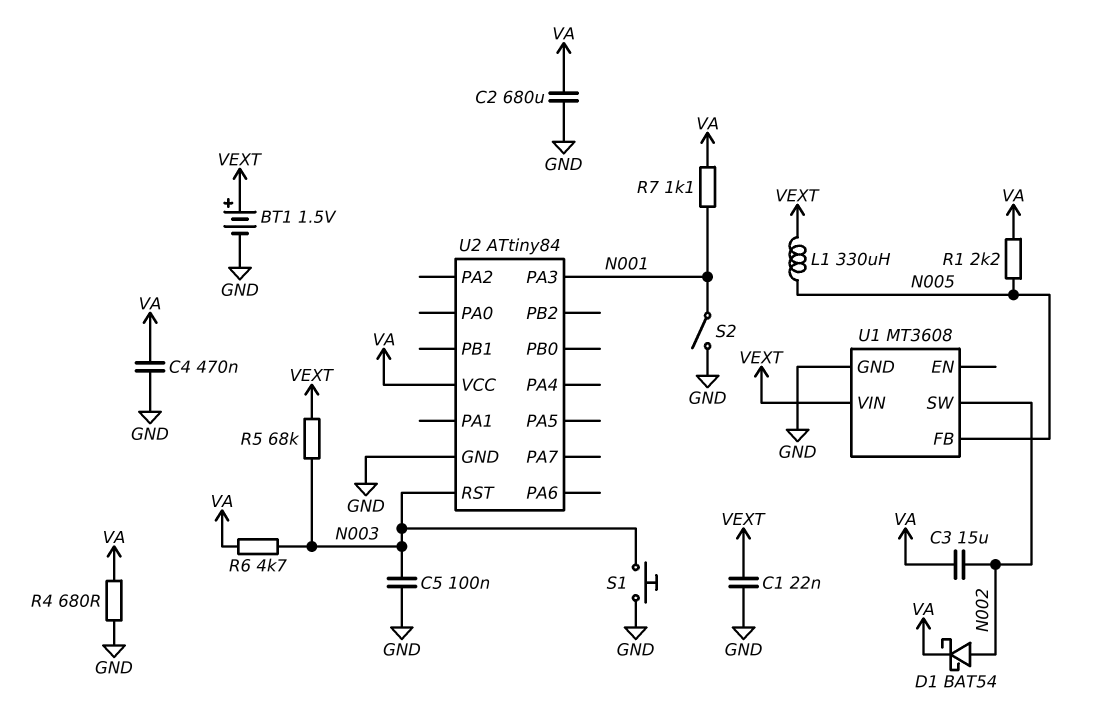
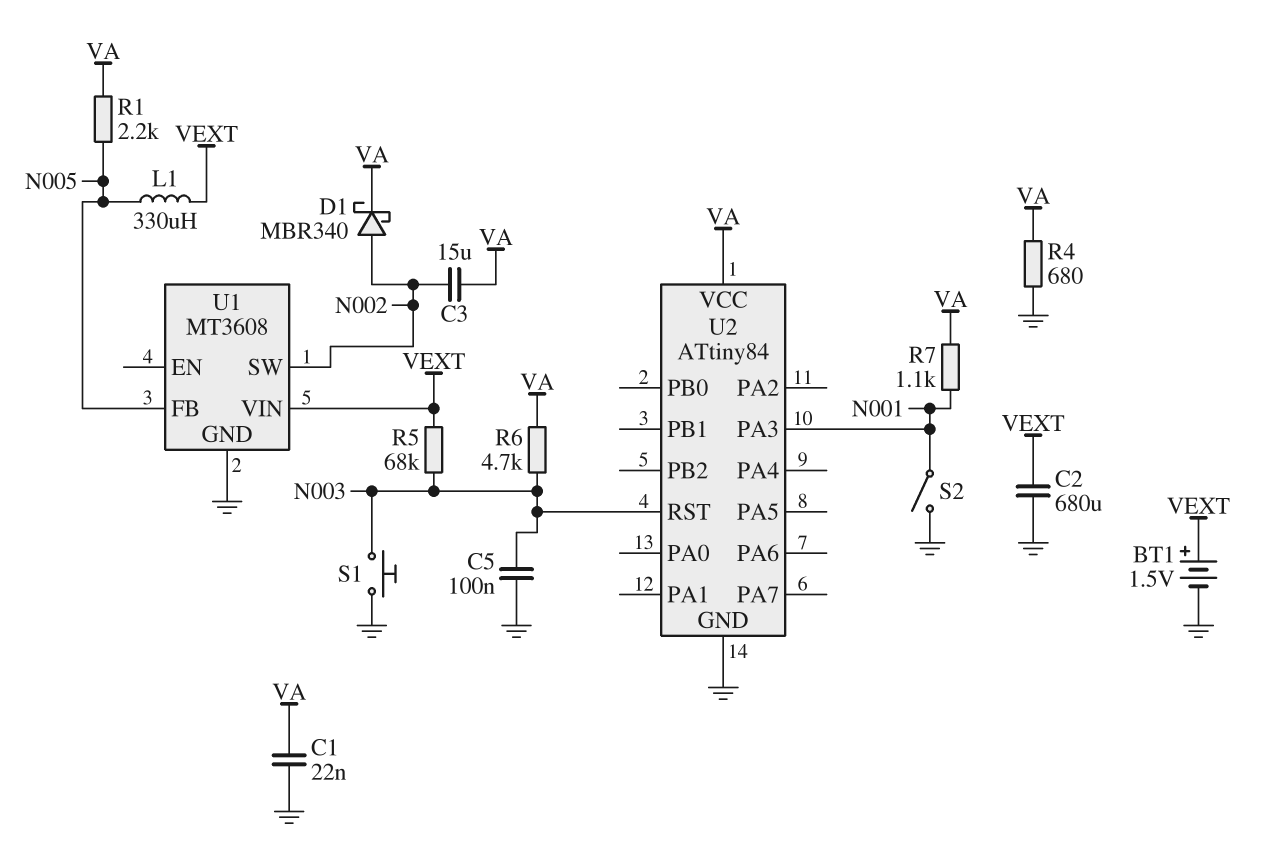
C1: 22nF (GND, VEXT) -> 22nF (GND, VA)
C2: 680uF (GND, VA) -> 680uF (GND, VEXT)
C4: 470nF (GND, VA) -> none
D1: schottky BAT54 (A N002, K VA) -> schottky MBR340 (A N002, K VA)

